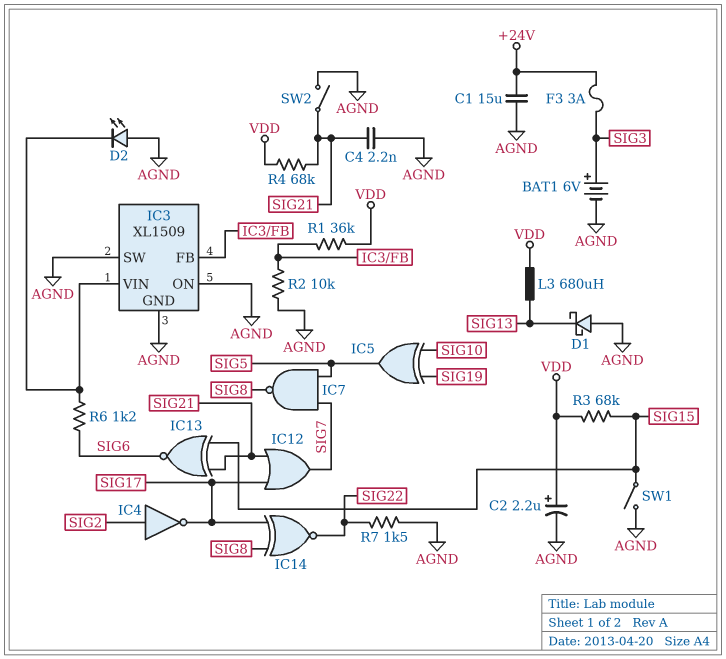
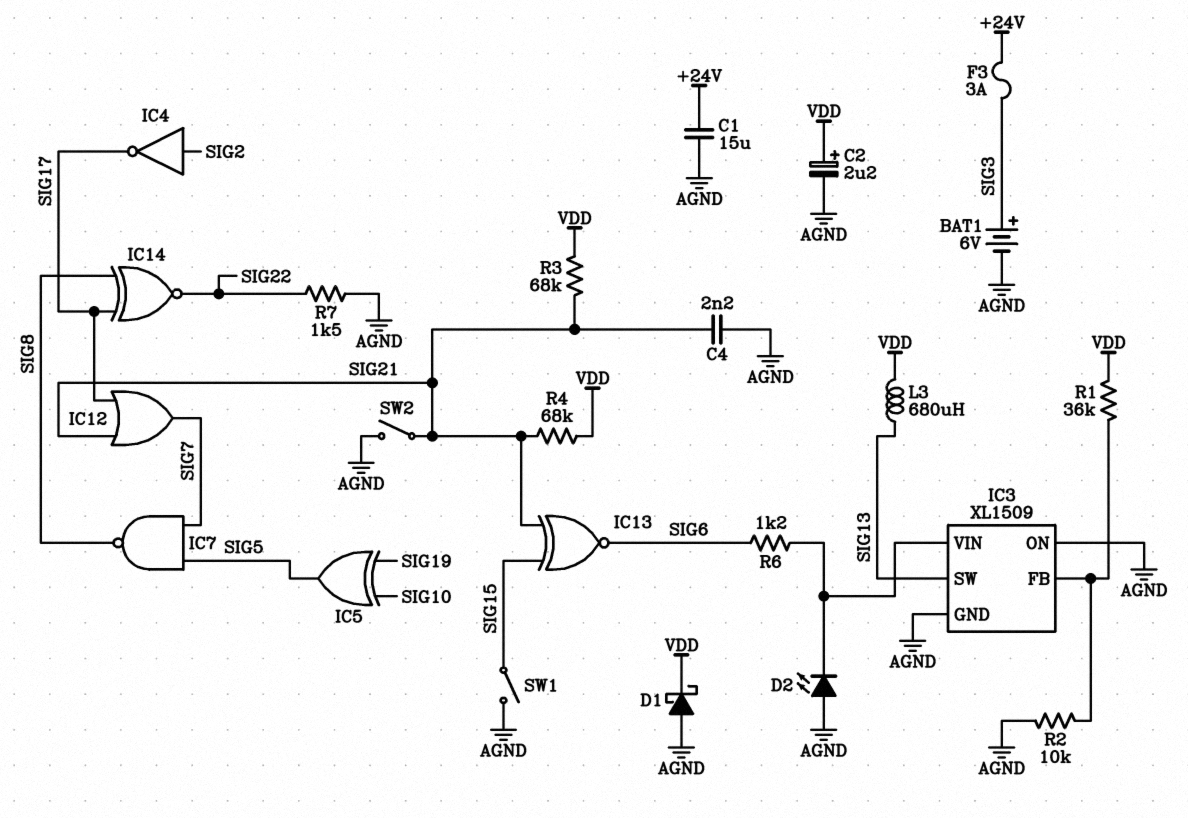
D1: schottky (A AGND, K SIG13) -> schottky (A AGND, K VDD)
IC3 pin SW: AGND -> SIG13
R3: 68k (SIG15, VDD) -> 68k (SIG21, VDD)

